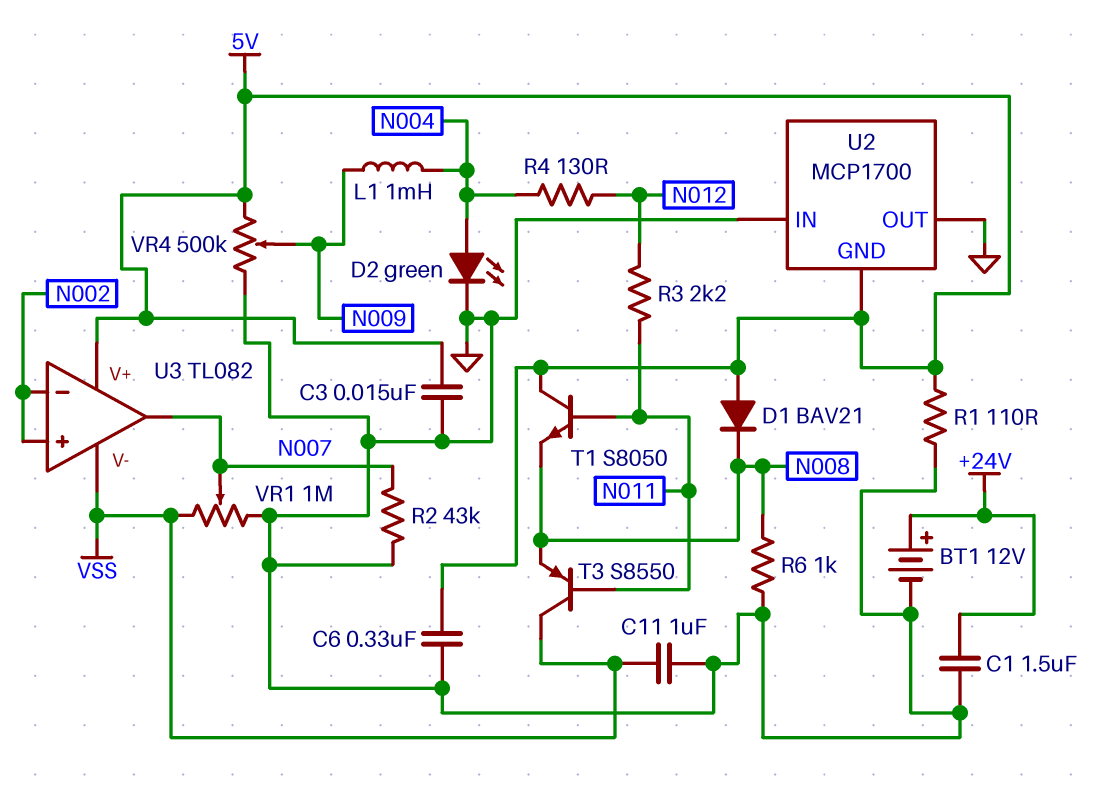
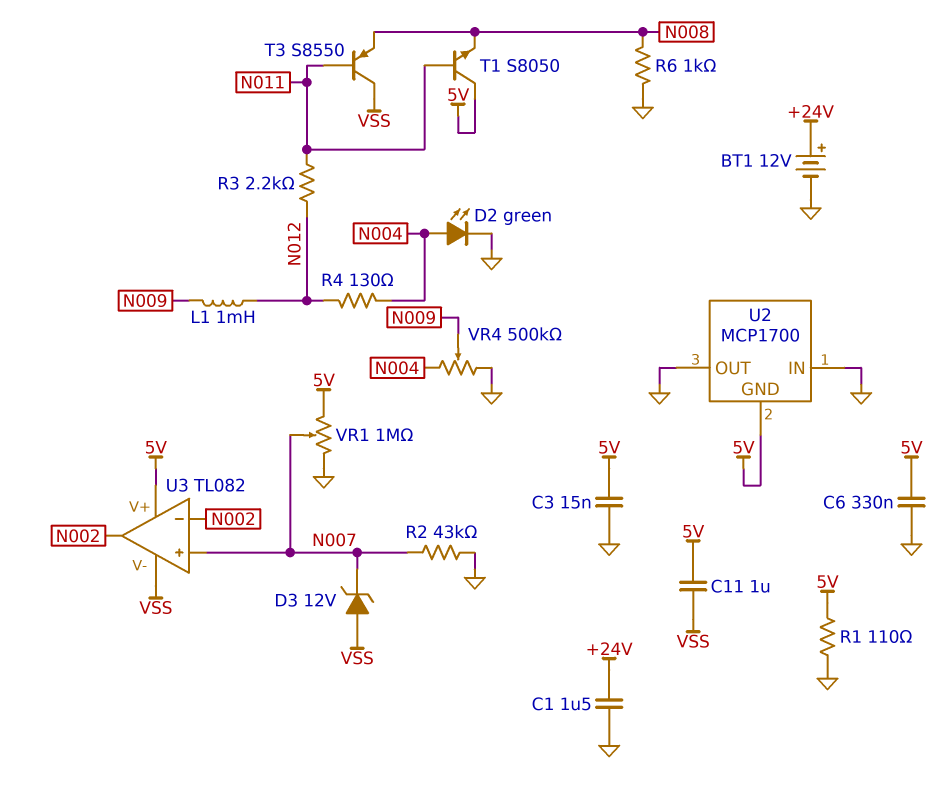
C11: 1uF (GND, VSS) -> 1uF (5V, VSS)
D1: diode BAV21 (A 5V, K N008) -> none
D3: none -> zener 12V (A VSS, K N007)
L1: 1mH (N004, N009) -> 1mH (N009, N012)
U3 pin in+: N002 -> N007
U3 pin out: N007 -> N002
VR1: 1M (GND, VSS, wiper N007) -> 1M (5V, GND, wiper N007)
VR4: 500k (5V, GND, wiper N009) -> 500k (GND, N004, wiper N009)

